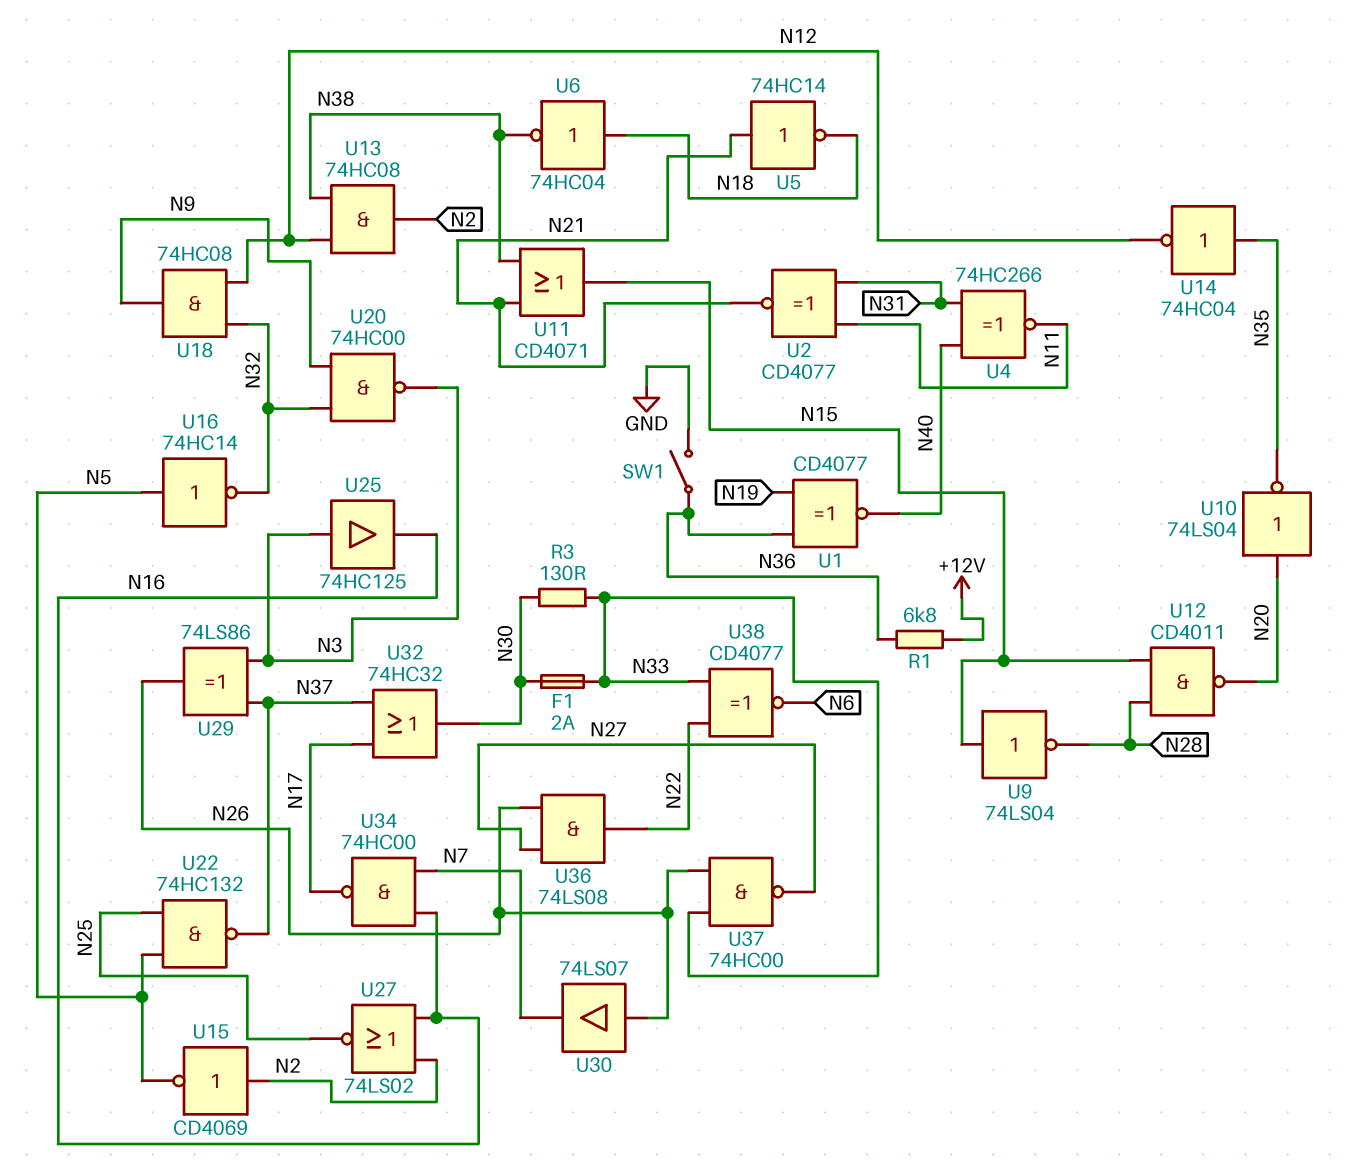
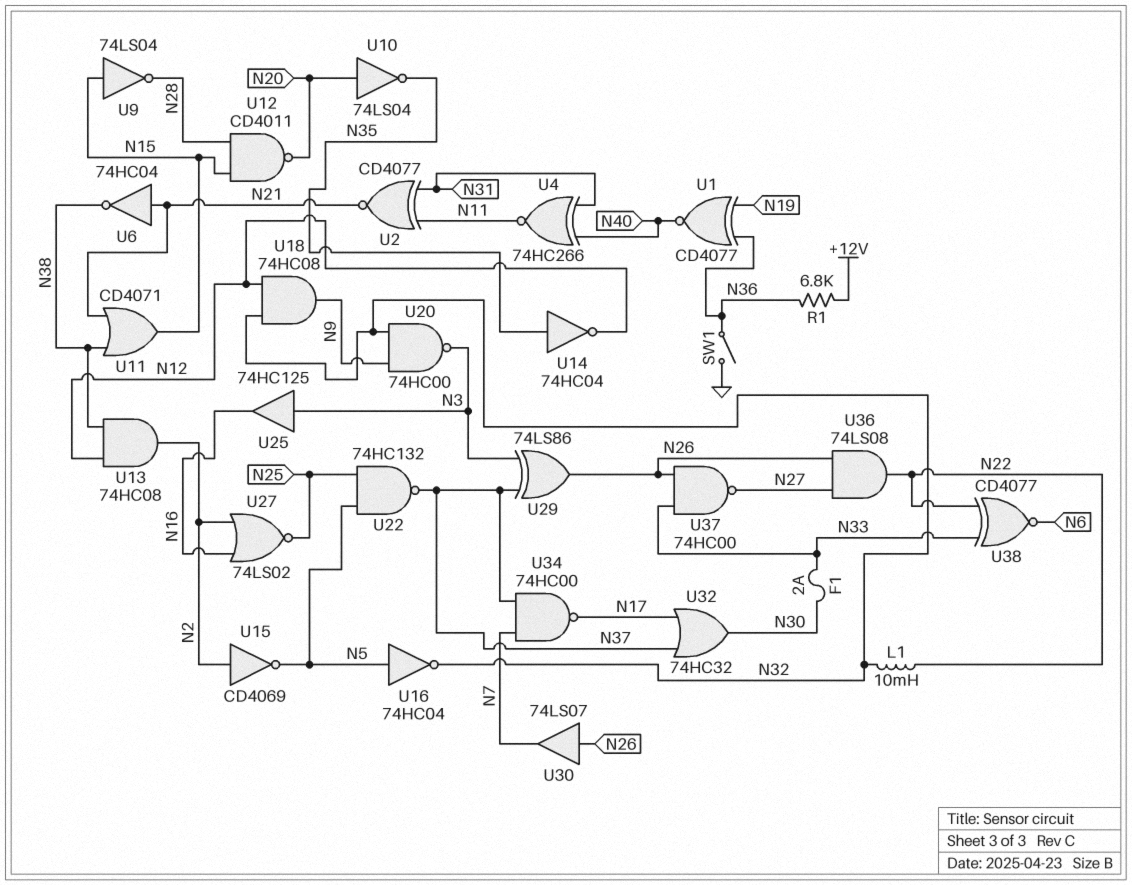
L1: none -> 10mH (N22, N32)
R3: 130 (N30, N33) -> none
U5: NOT 74HC14 (in N21, out N18) -> none
U6: NOT 74HC04 (in N18, out N38) -> NOT 74HC04 (in N21, out N38)
U16: NOT 74HC14 (in N5, out N32) -> NOT 74HC04 (in N5, out N32)
U34: NAND 74HC00 (in N7, in N16, out N17) -> NAND 74HC00 (in N7, in N37, out N17)

